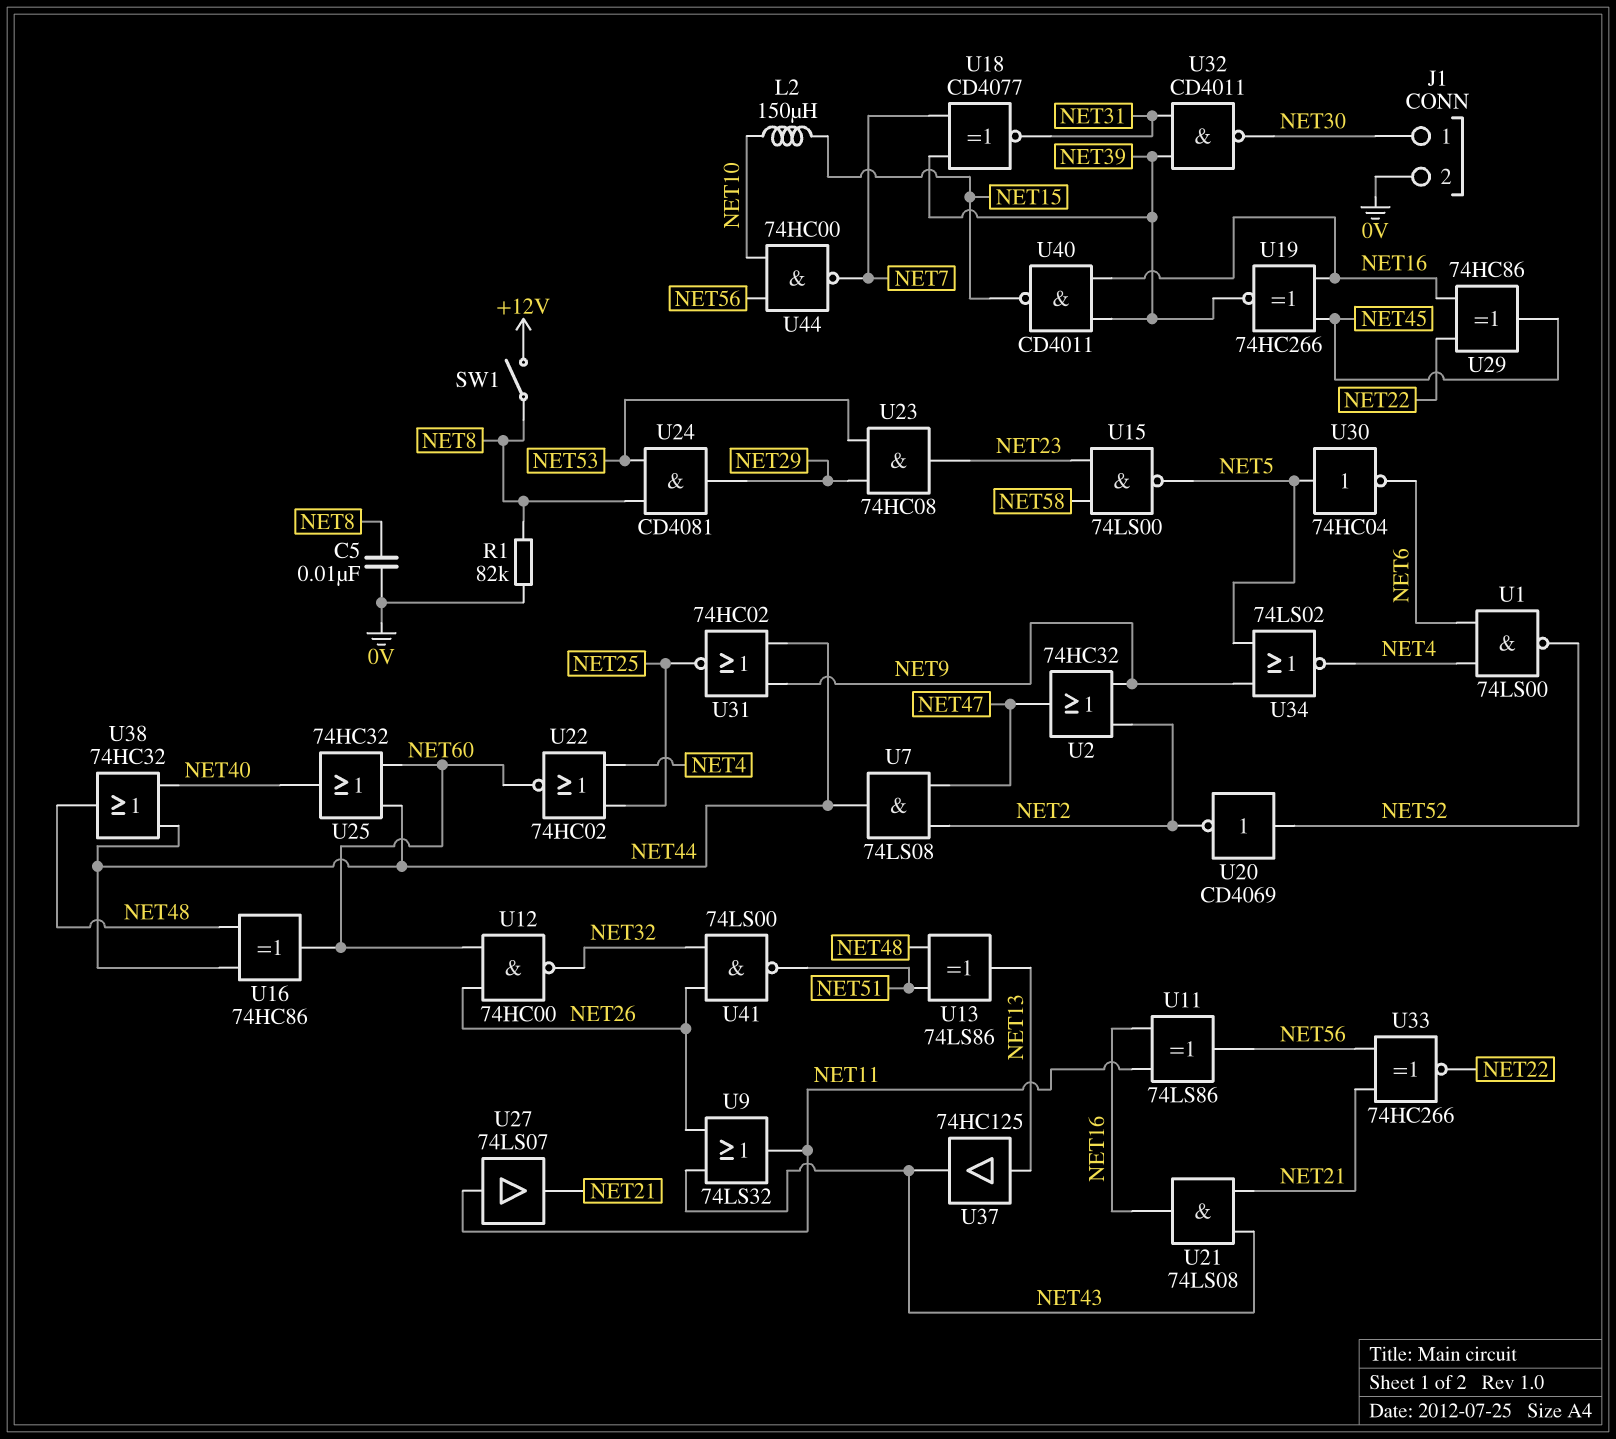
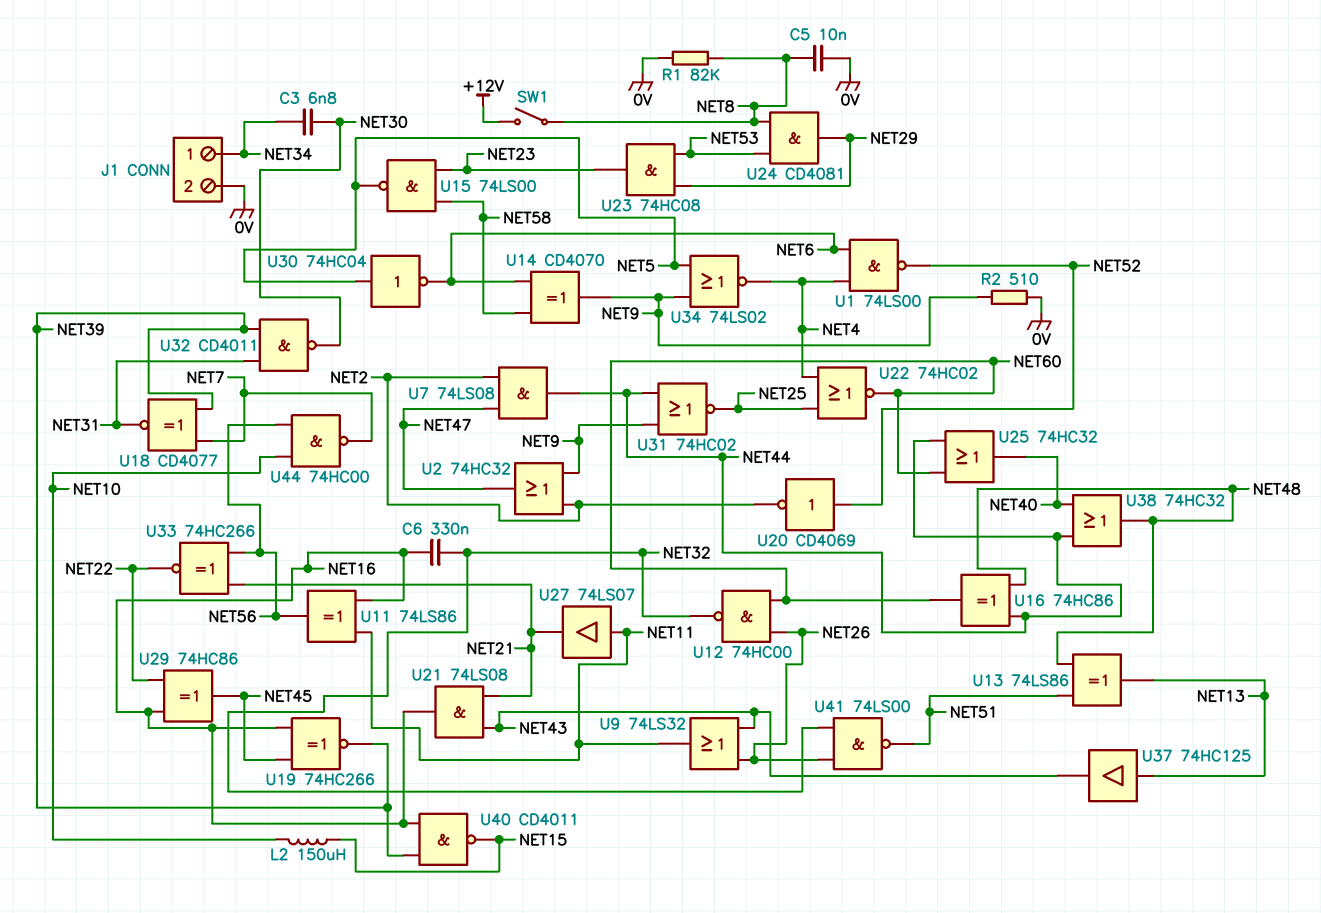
C3: none -> 6.8nF (NET30, NET34)
C6: none -> 330nF (NET16, NET32)
J1 pin 1: NET30 -> NET34
R2: none -> 510 (0V, NET9)
U14: none -> XOR CD4070 (in NET6, in NET58, out NET9)

